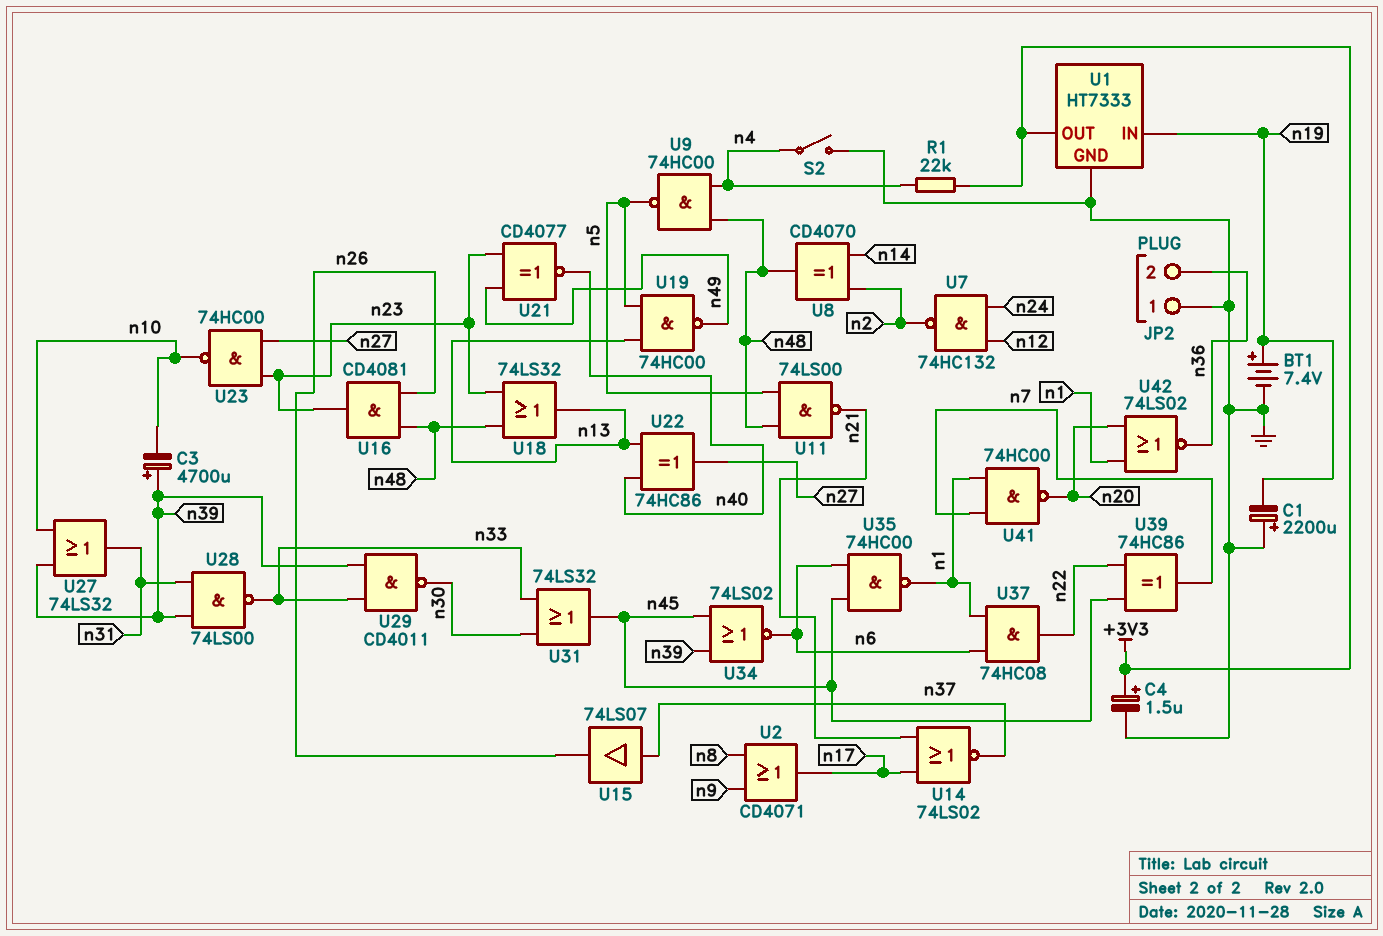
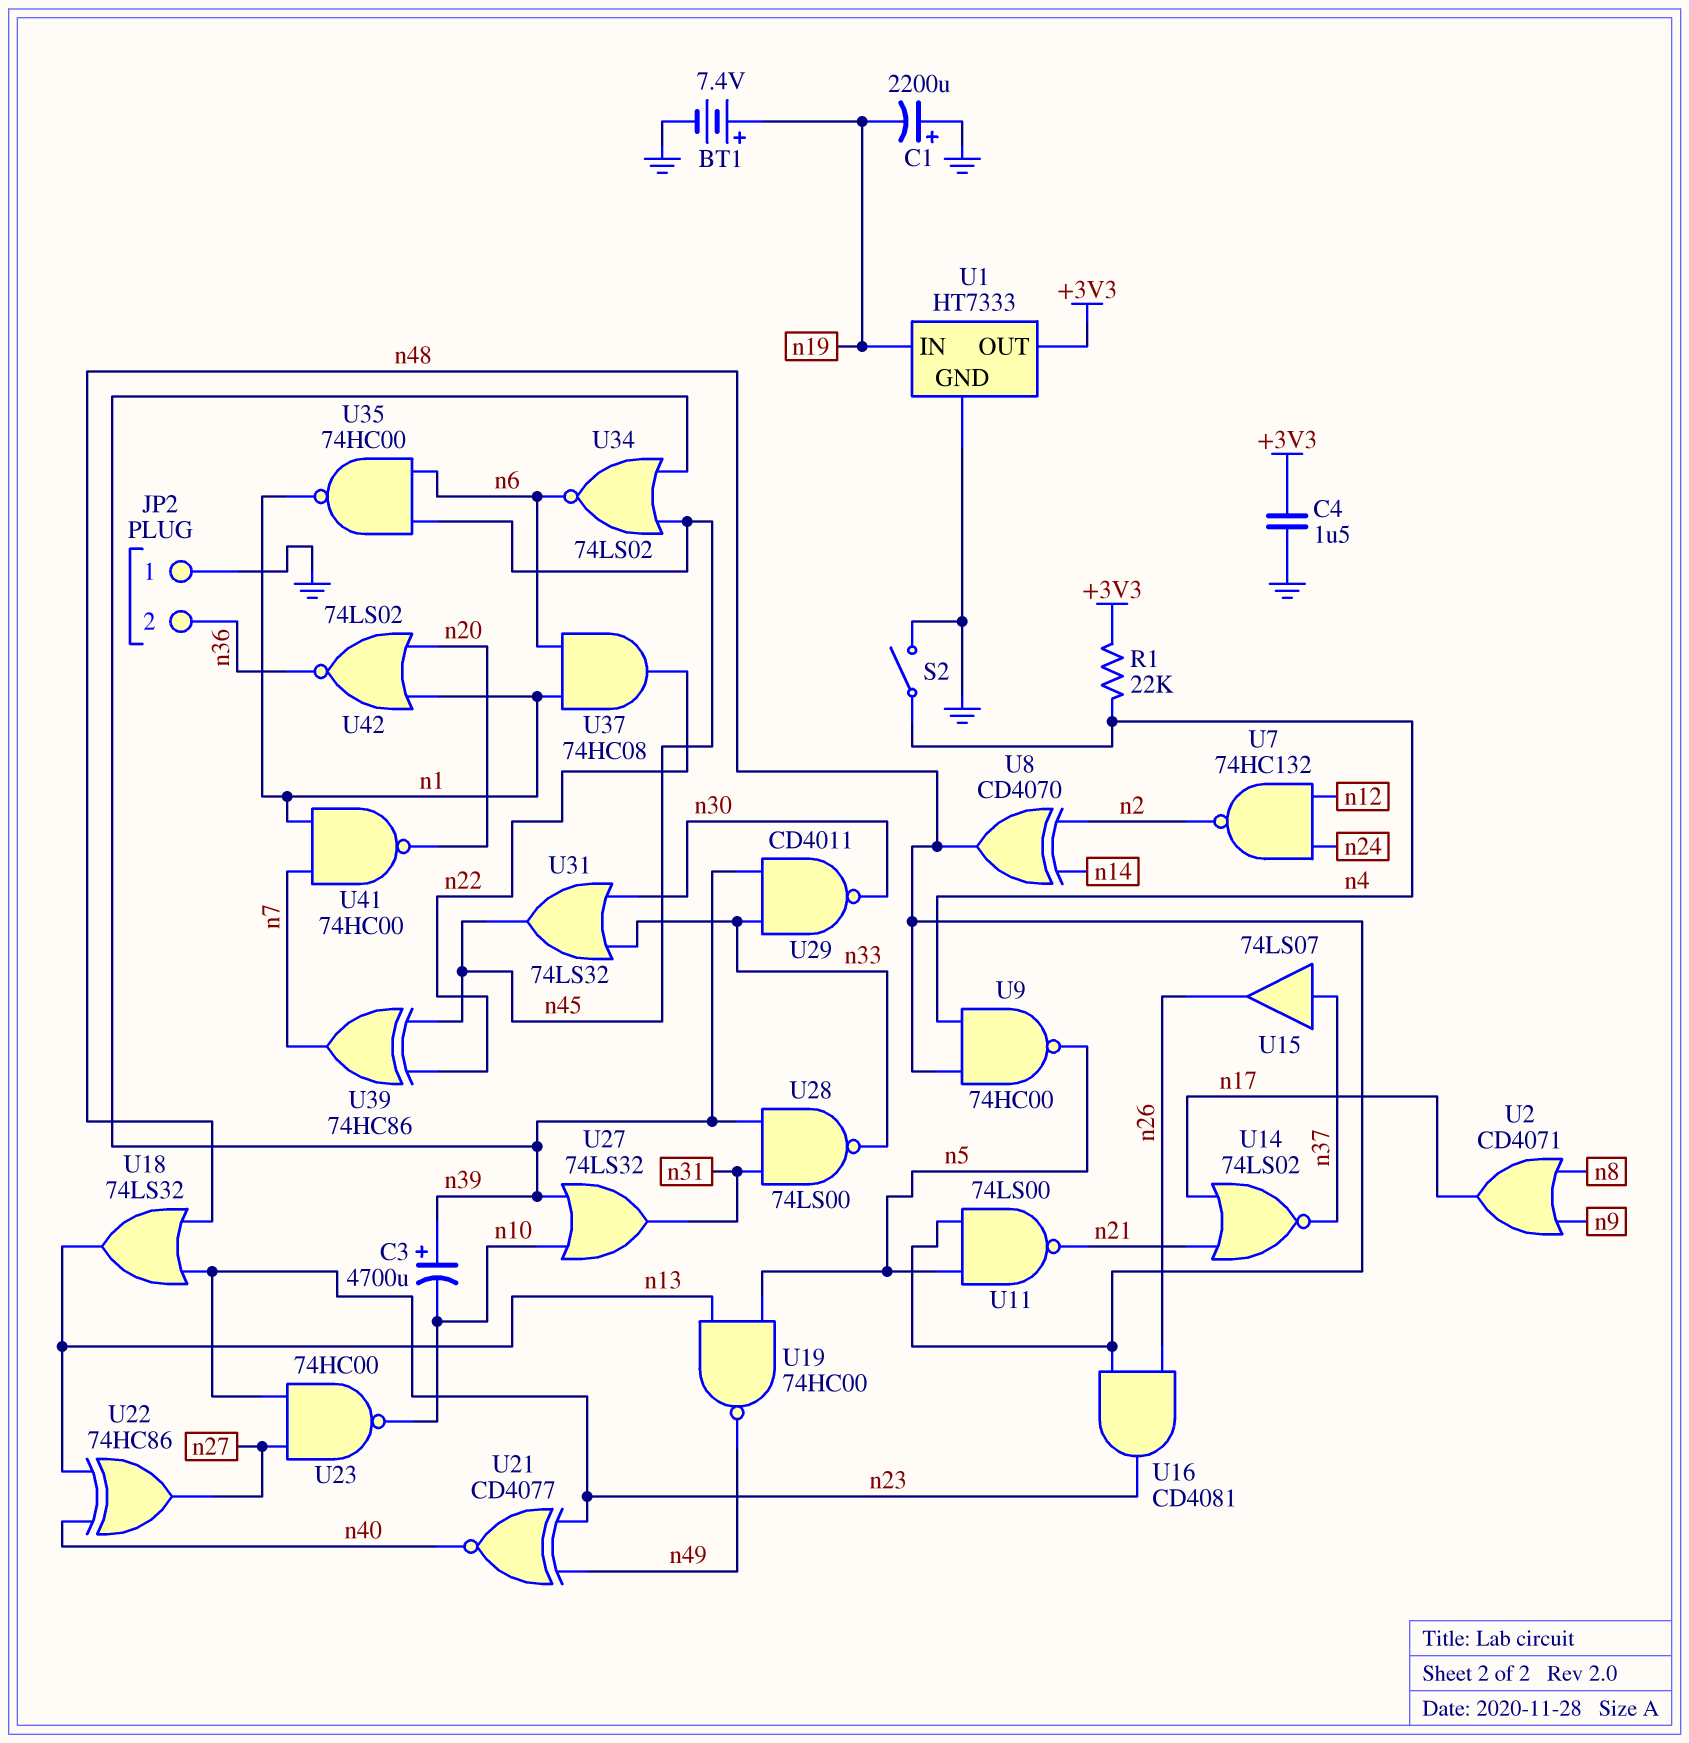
C4: 1.5uF (plus +3V3, minus GND) -> 1.5uF (+3V3, GND)

